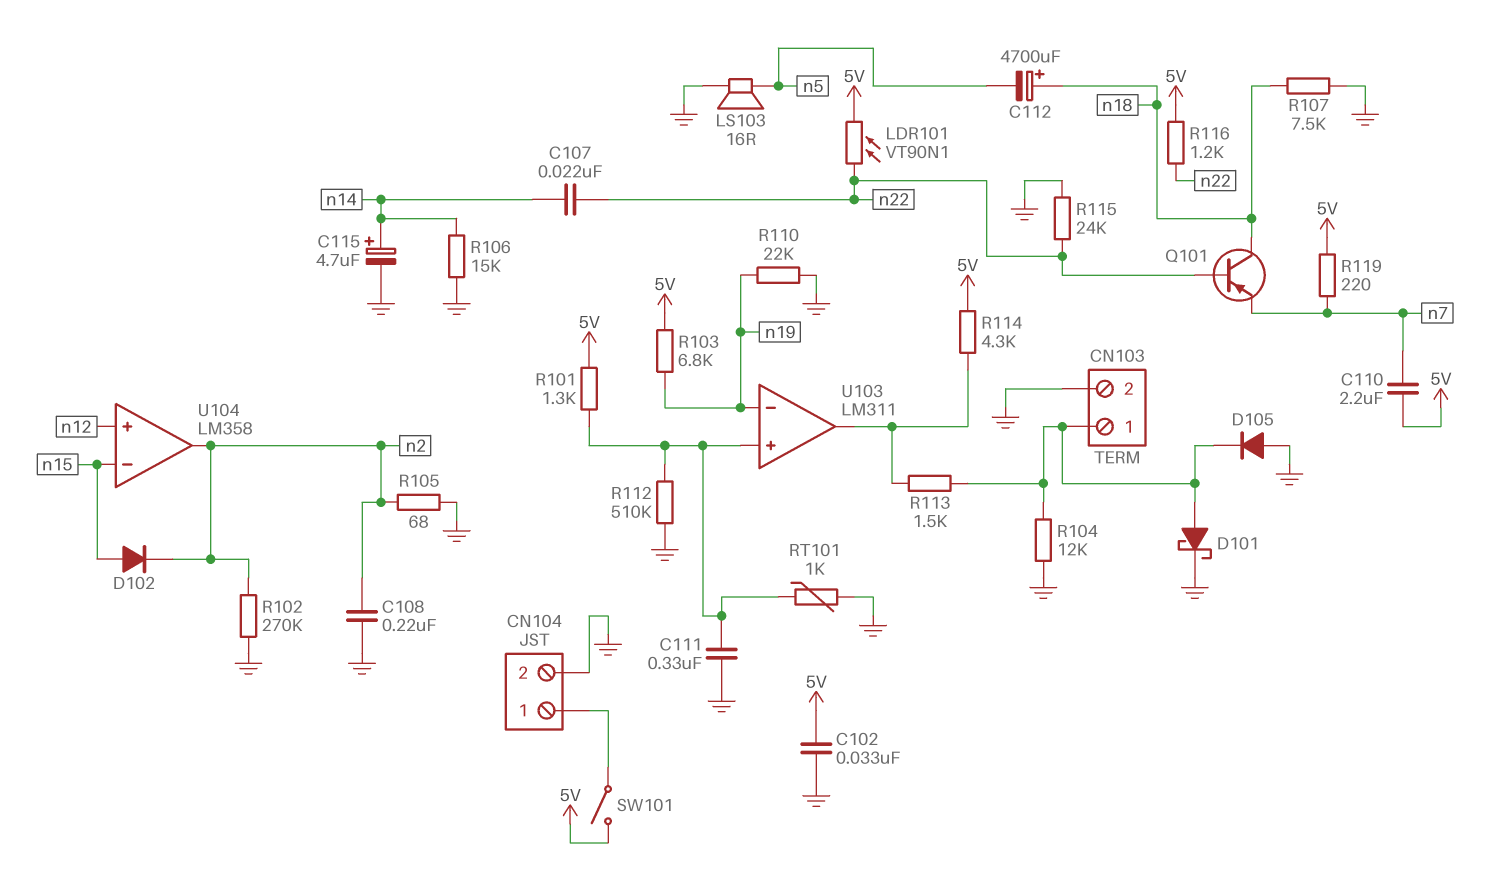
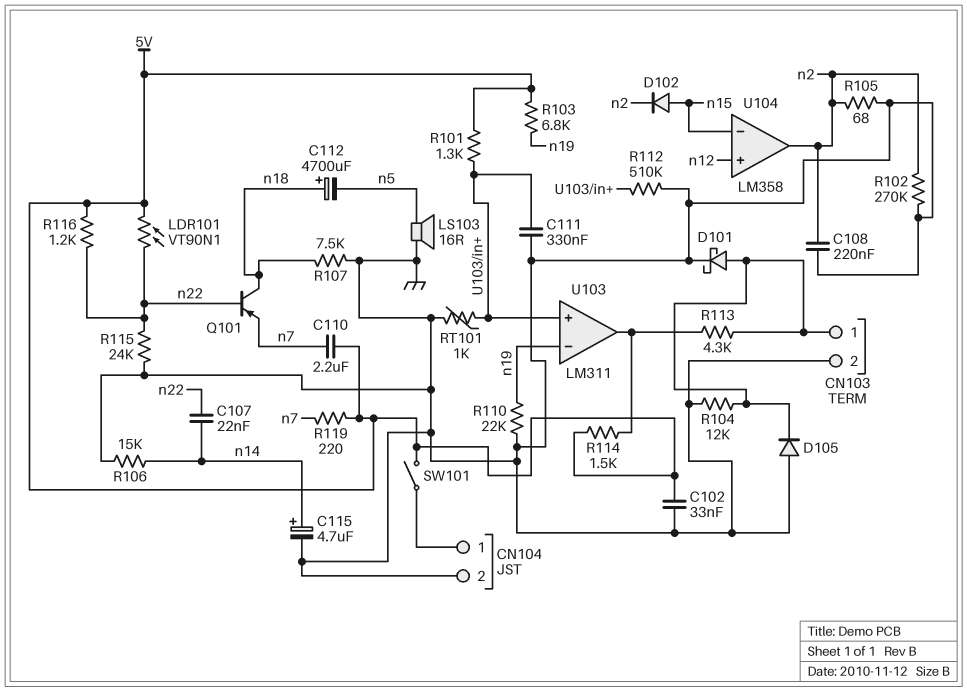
R113: 1.5k (CN103/1, U103/out) -> 4.3k (CN103/1, U103/out)
R114: 4.3k (5V, U103/out) -> 1.5k (5V, U103/out)

